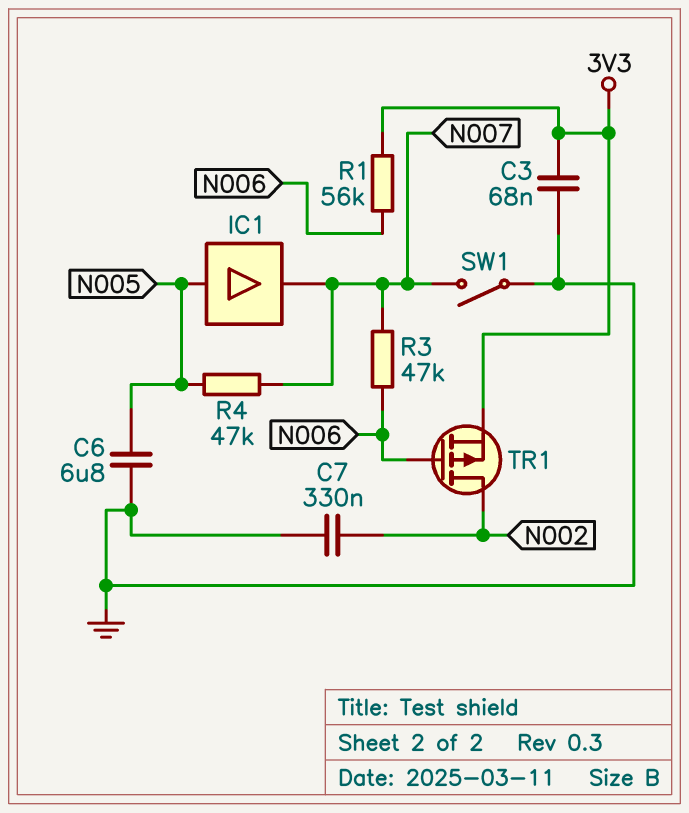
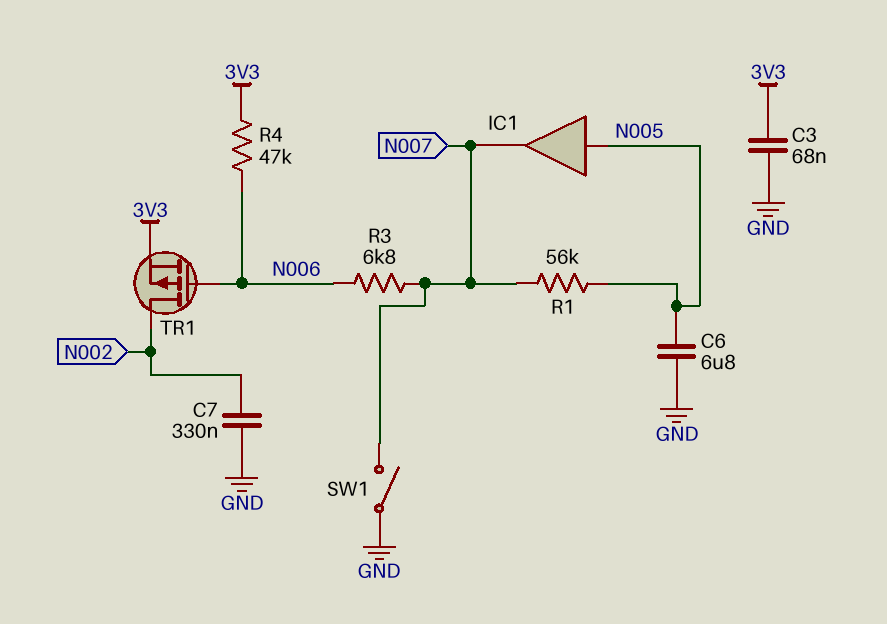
R1: 56k (3V3, N006) -> 56k (N005, N007)
R3: 47k (N006, N007) -> 6.8k (N006, N007)
R4: 47k (N005, N007) -> 47k (3V3, N006)

